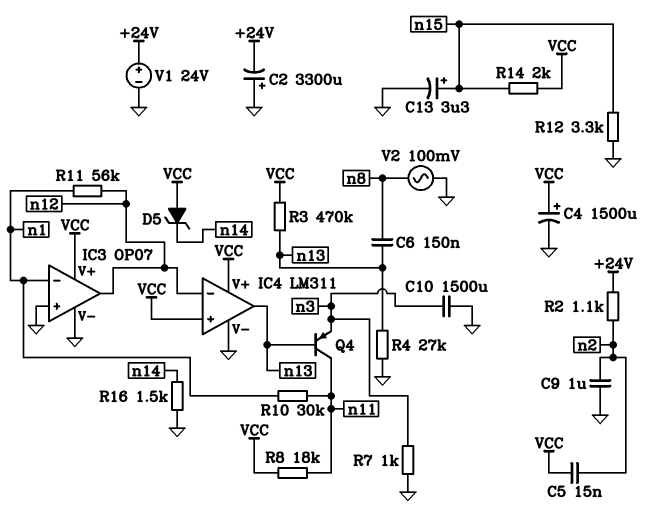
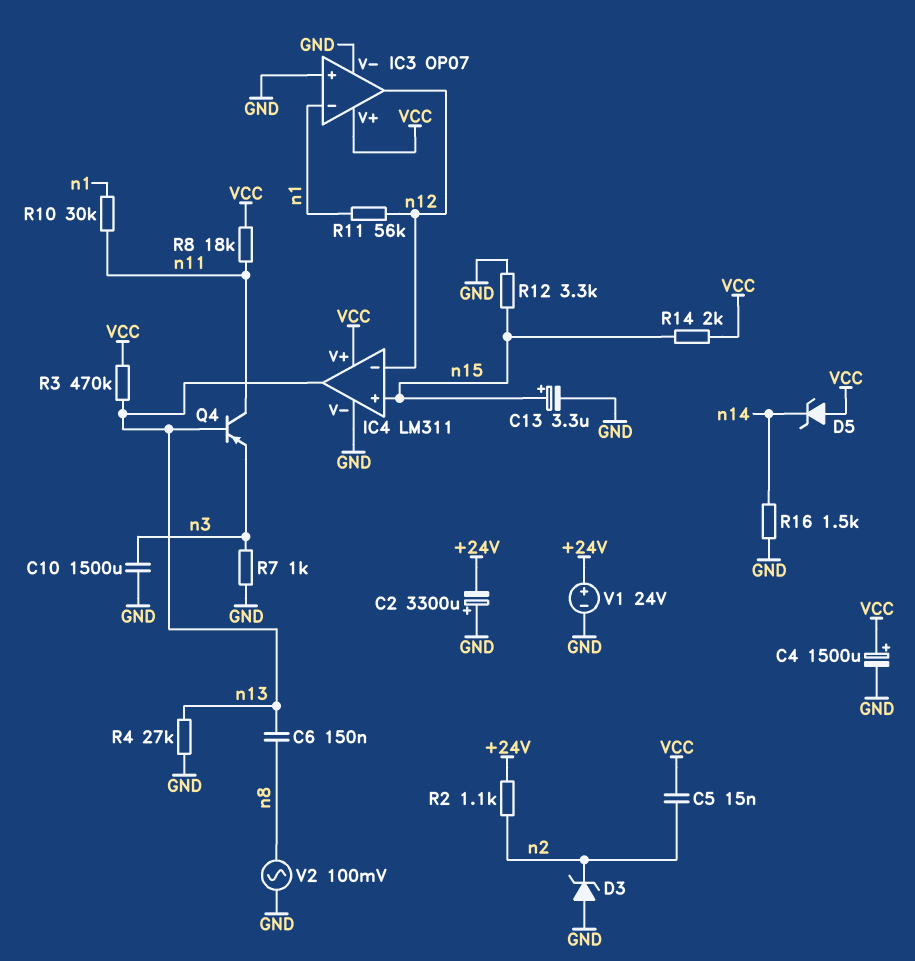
C9: 1uF (GND, n2) -> none
D3: none -> zener (A GND, K n2)
IC4 pin in+: VCC -> n15

